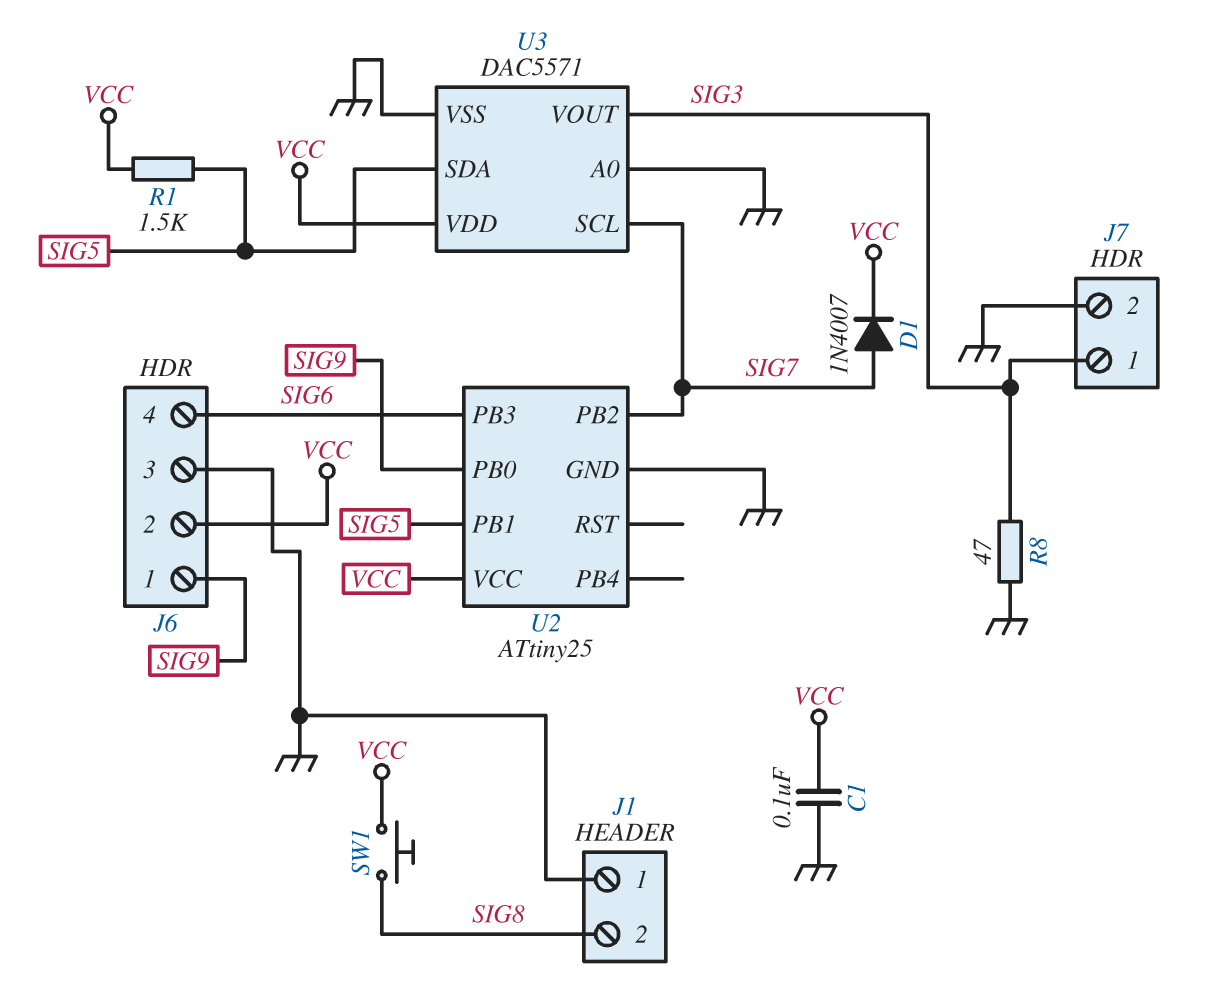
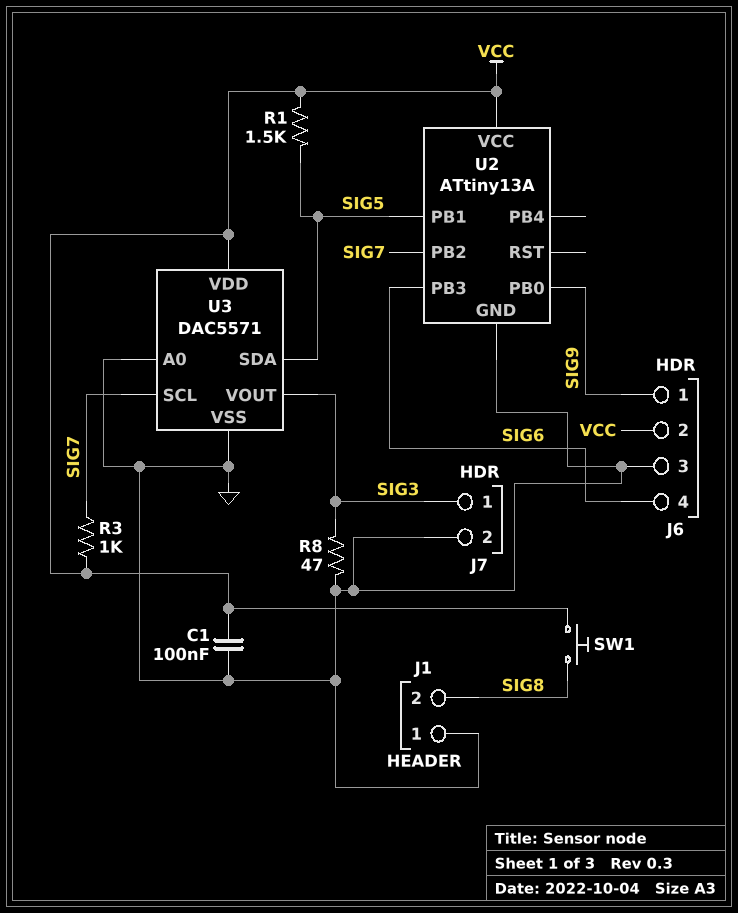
D1: diode 1N4007 (A SIG7, K VCC) -> none
R3: none -> 1k (SIG7, VCC)
U2: ATtiny25 -> ATtiny13A

